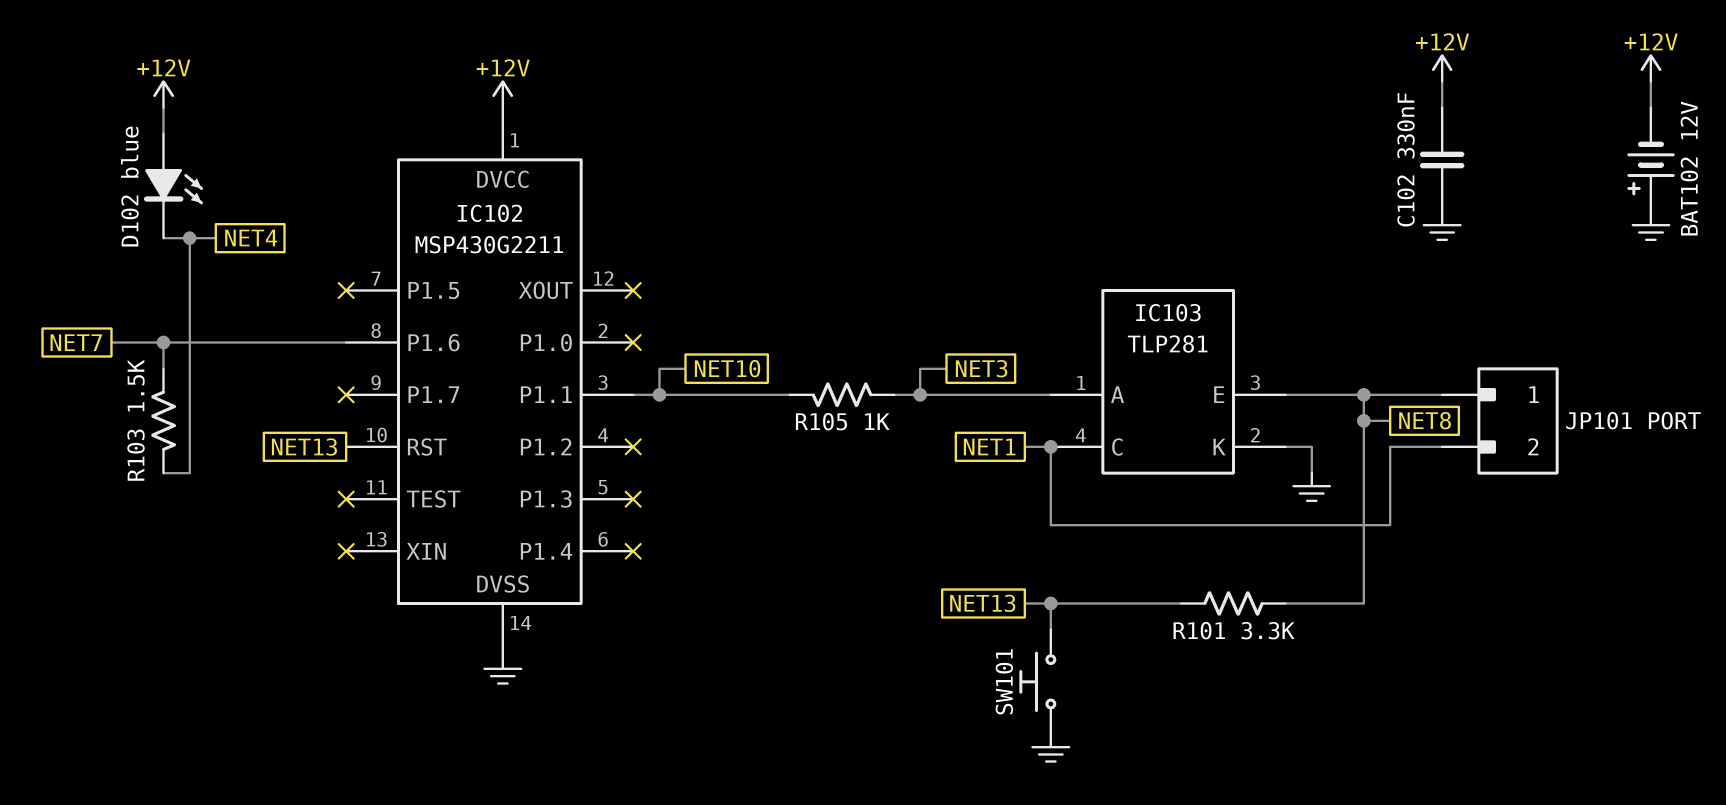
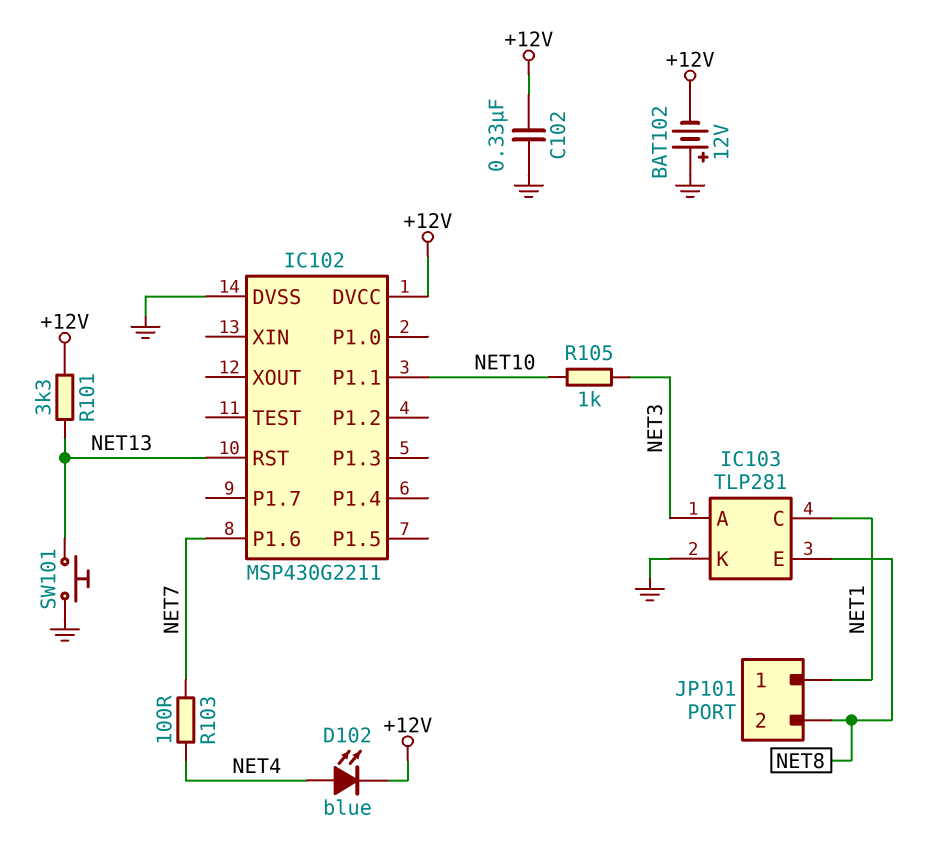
D102: LED blue (A +12V, K NET4) -> LED blue (A NET4, K +12V)
JP101 pin 1: NET8 -> NET1
JP101 pin 2: NET1 -> NET8
R101: 3.3k (NET8, NET13) -> 3.3k (+12V, NET13)
R103: 1.5k (NET4, NET7) -> 100 (NET4, NET7)

